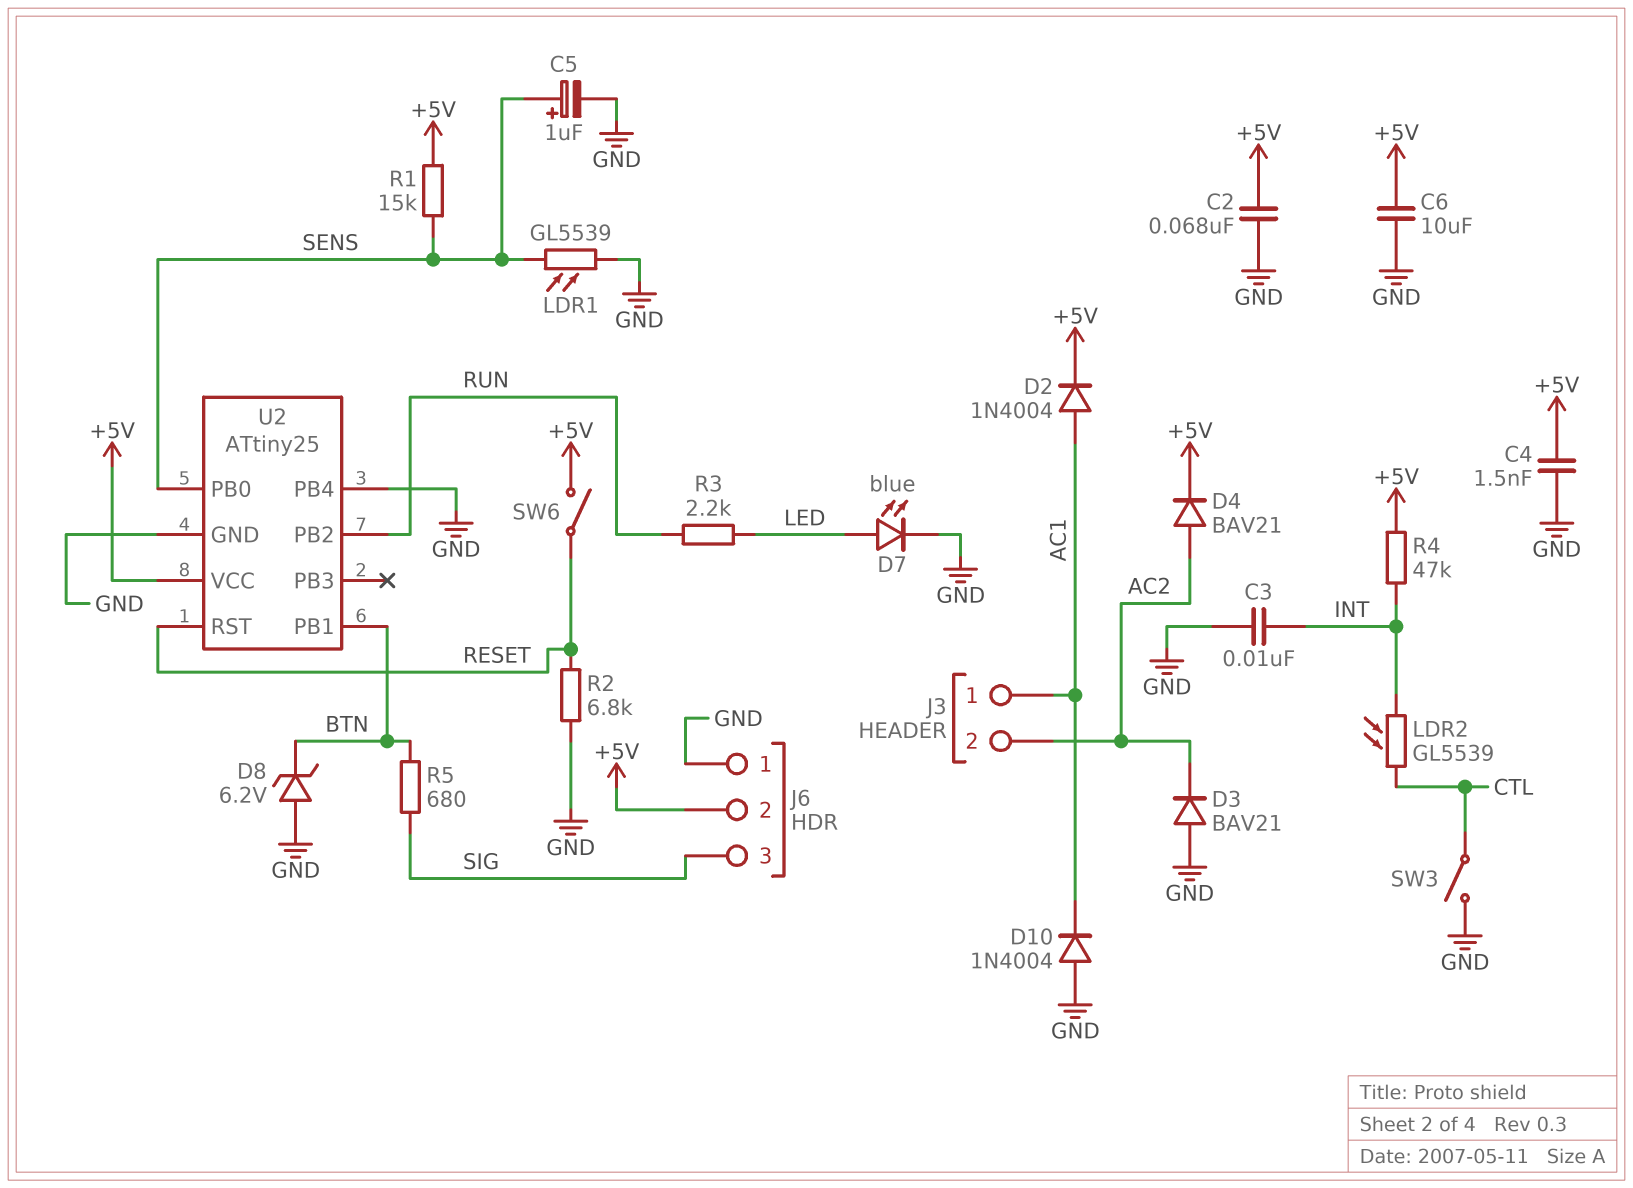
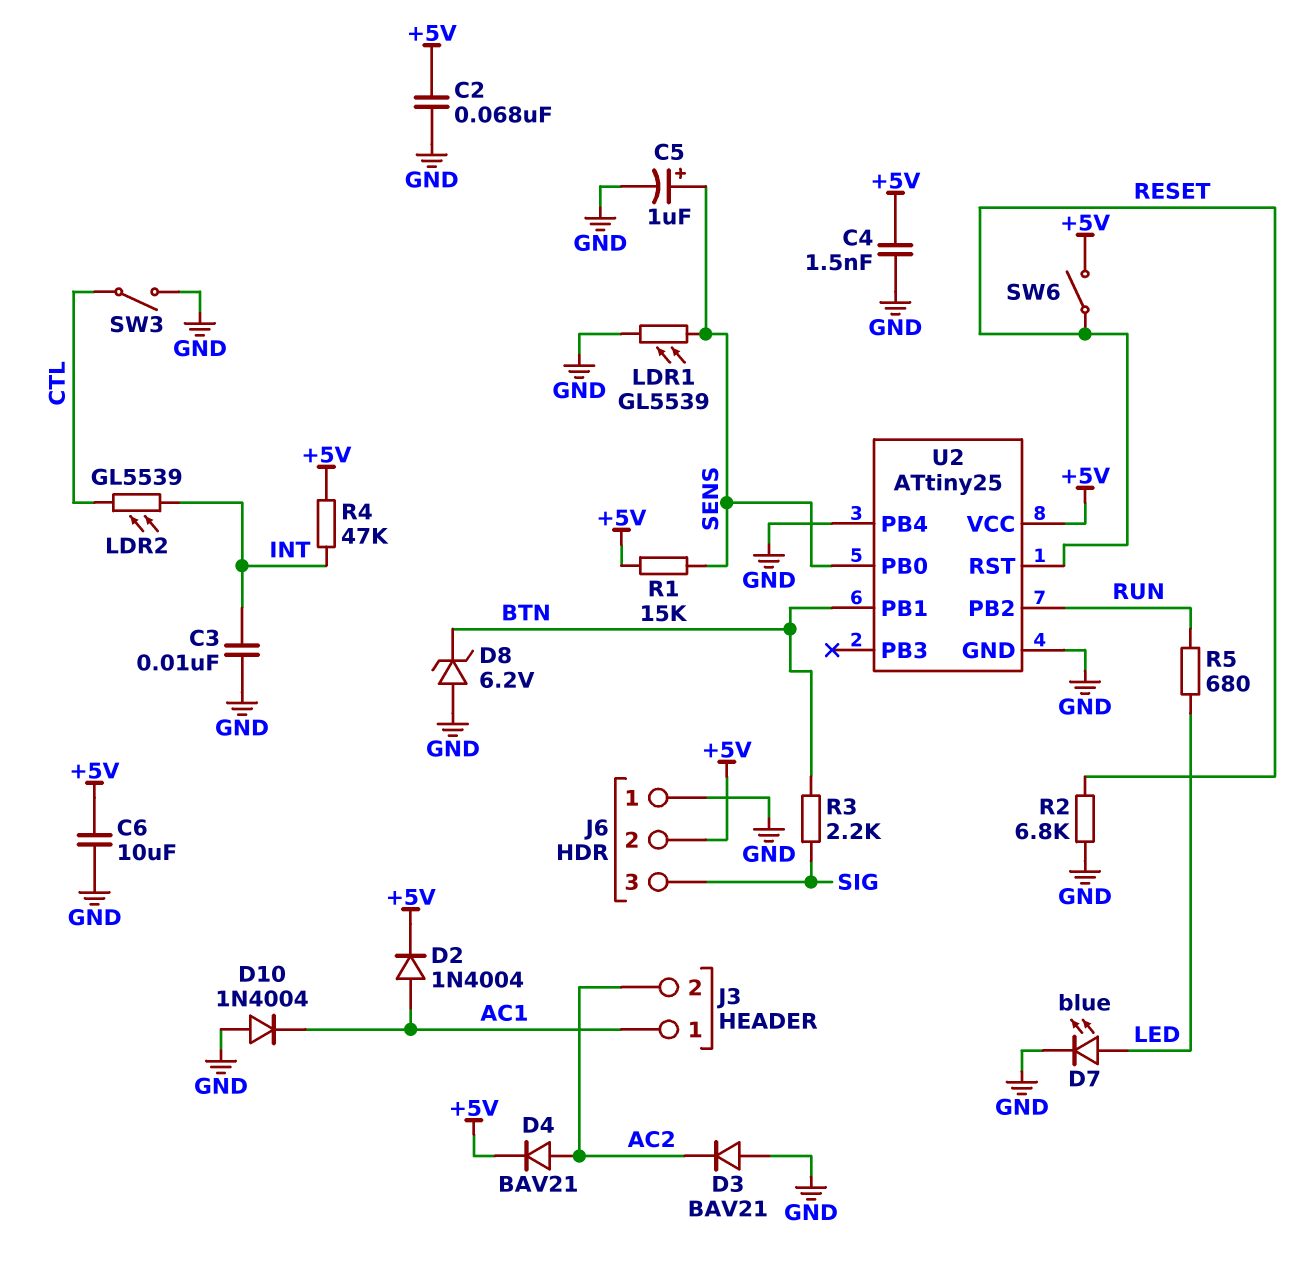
R3: 2.2k (LED, RUN) -> 2.2k (BTN, SIG)
R5: 680 (BTN, SIG) -> 680 (LED, RUN)

